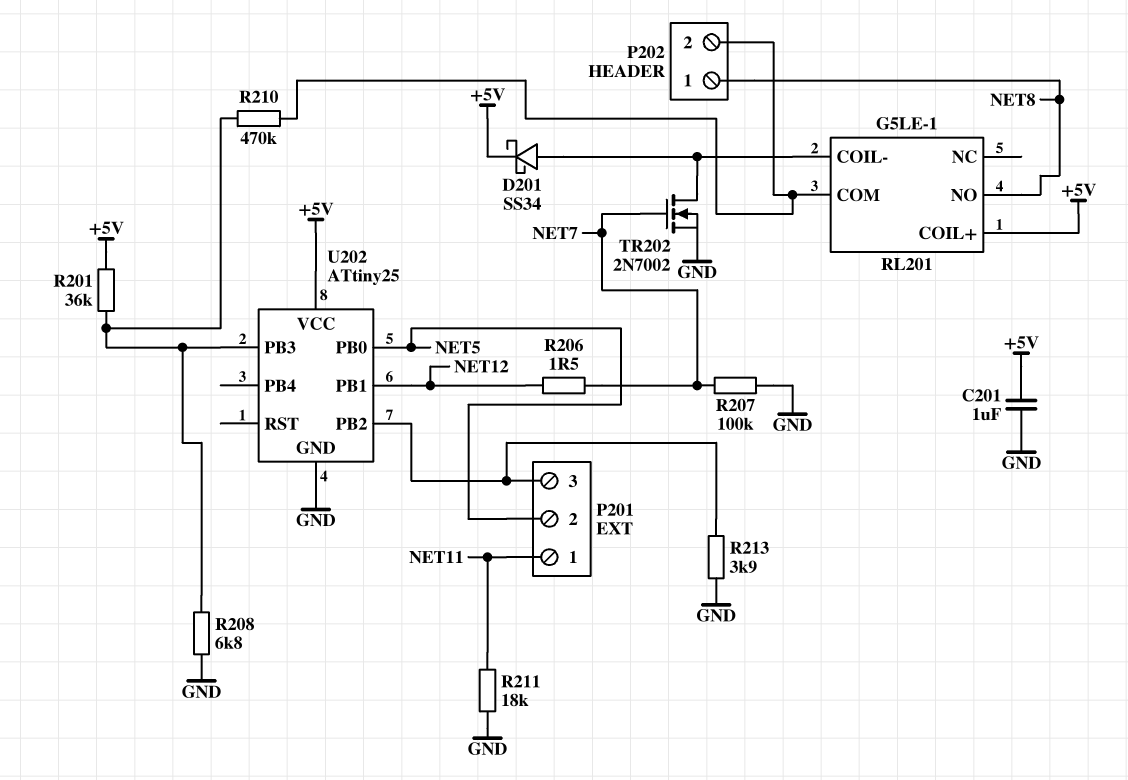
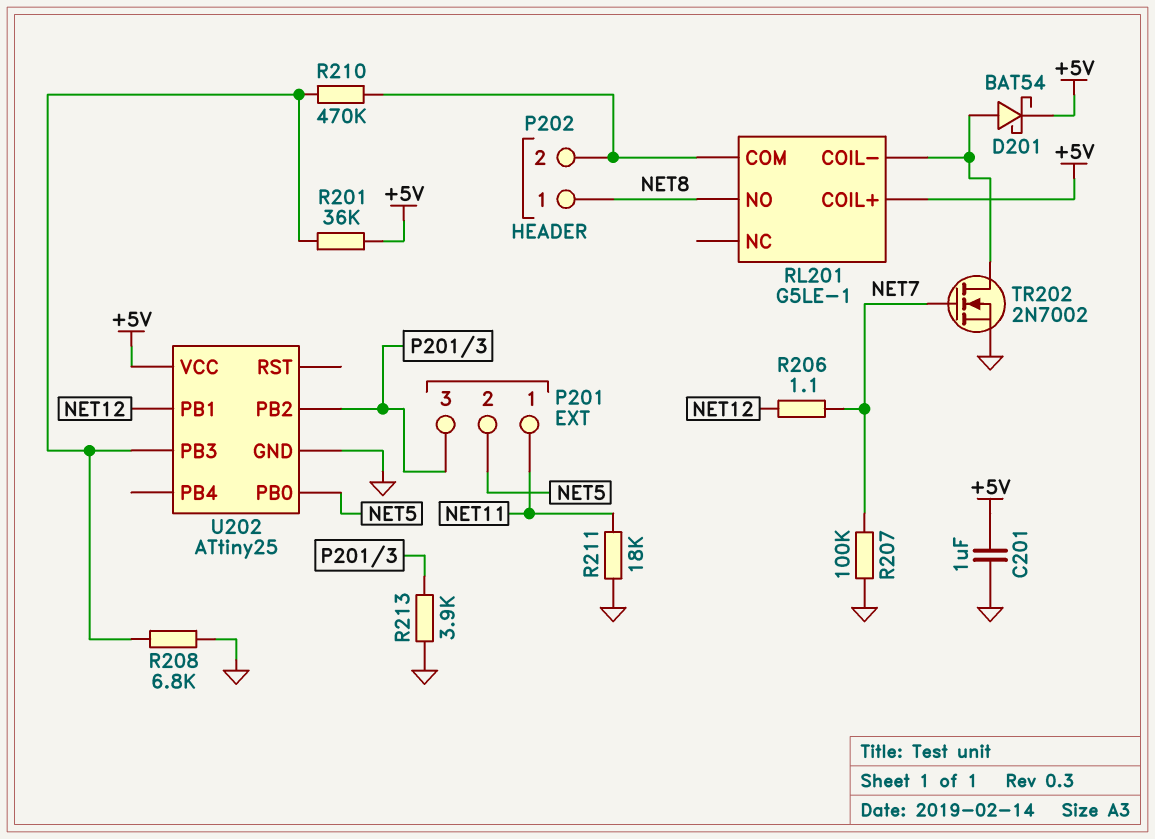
D201: schottky SS34 (A RL201/COIL-, K +5V) -> schottky BAT54 (A RL201/COIL-, K +5V)
R206: 1.5 (NET7, NET12) -> 1.1 (NET7, NET12)

